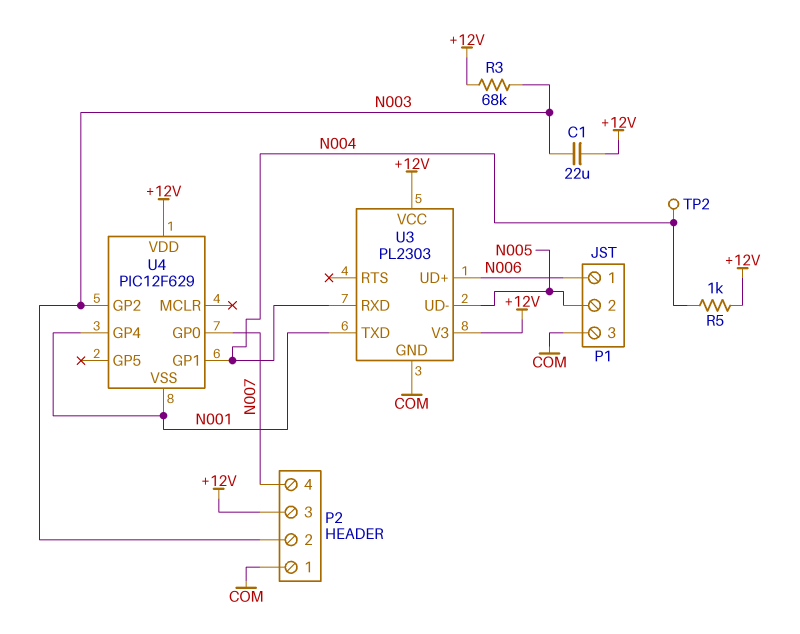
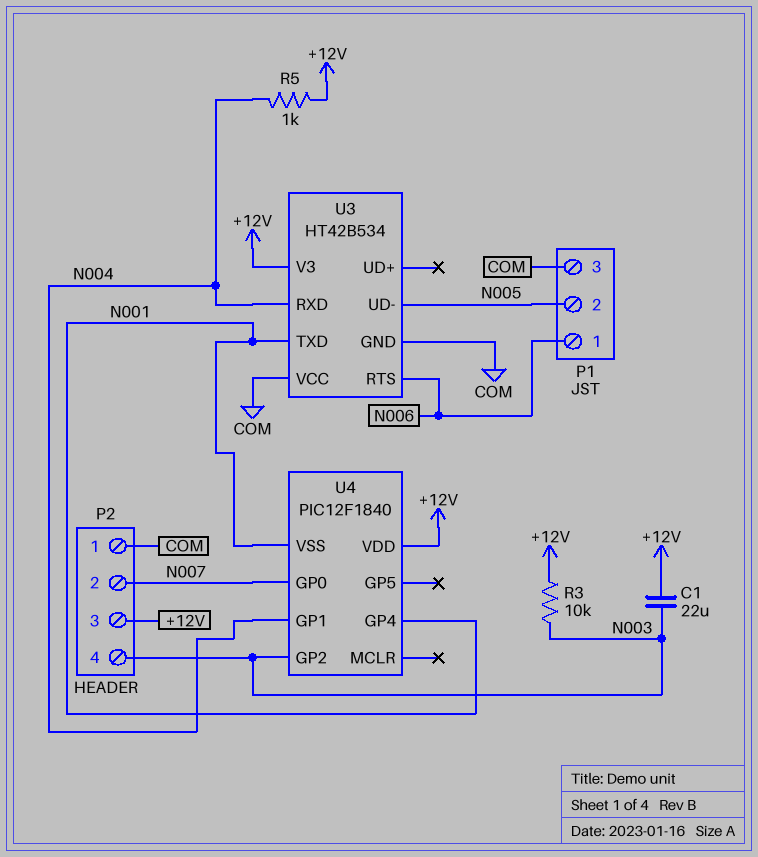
P2 pin 2: N003 -> N007
P2 pin 4: N007 -> N003
R3: 68k (+12V, N003) -> 10k (+12V, N003)
TP2: test point (N004) -> none
U3: PL2303 -> HT42B534
U3 pin RTS: none -> N006
U3 pin UD+: N006 -> none
U3 pin VCC: +12V -> COM
U4: PIC12F629 -> PIC12F1840

